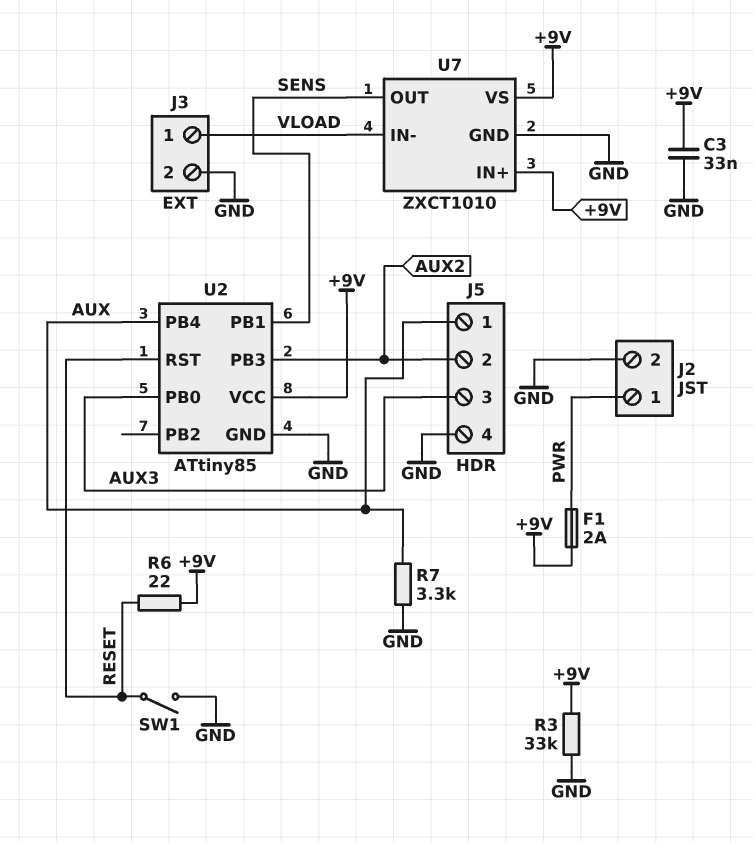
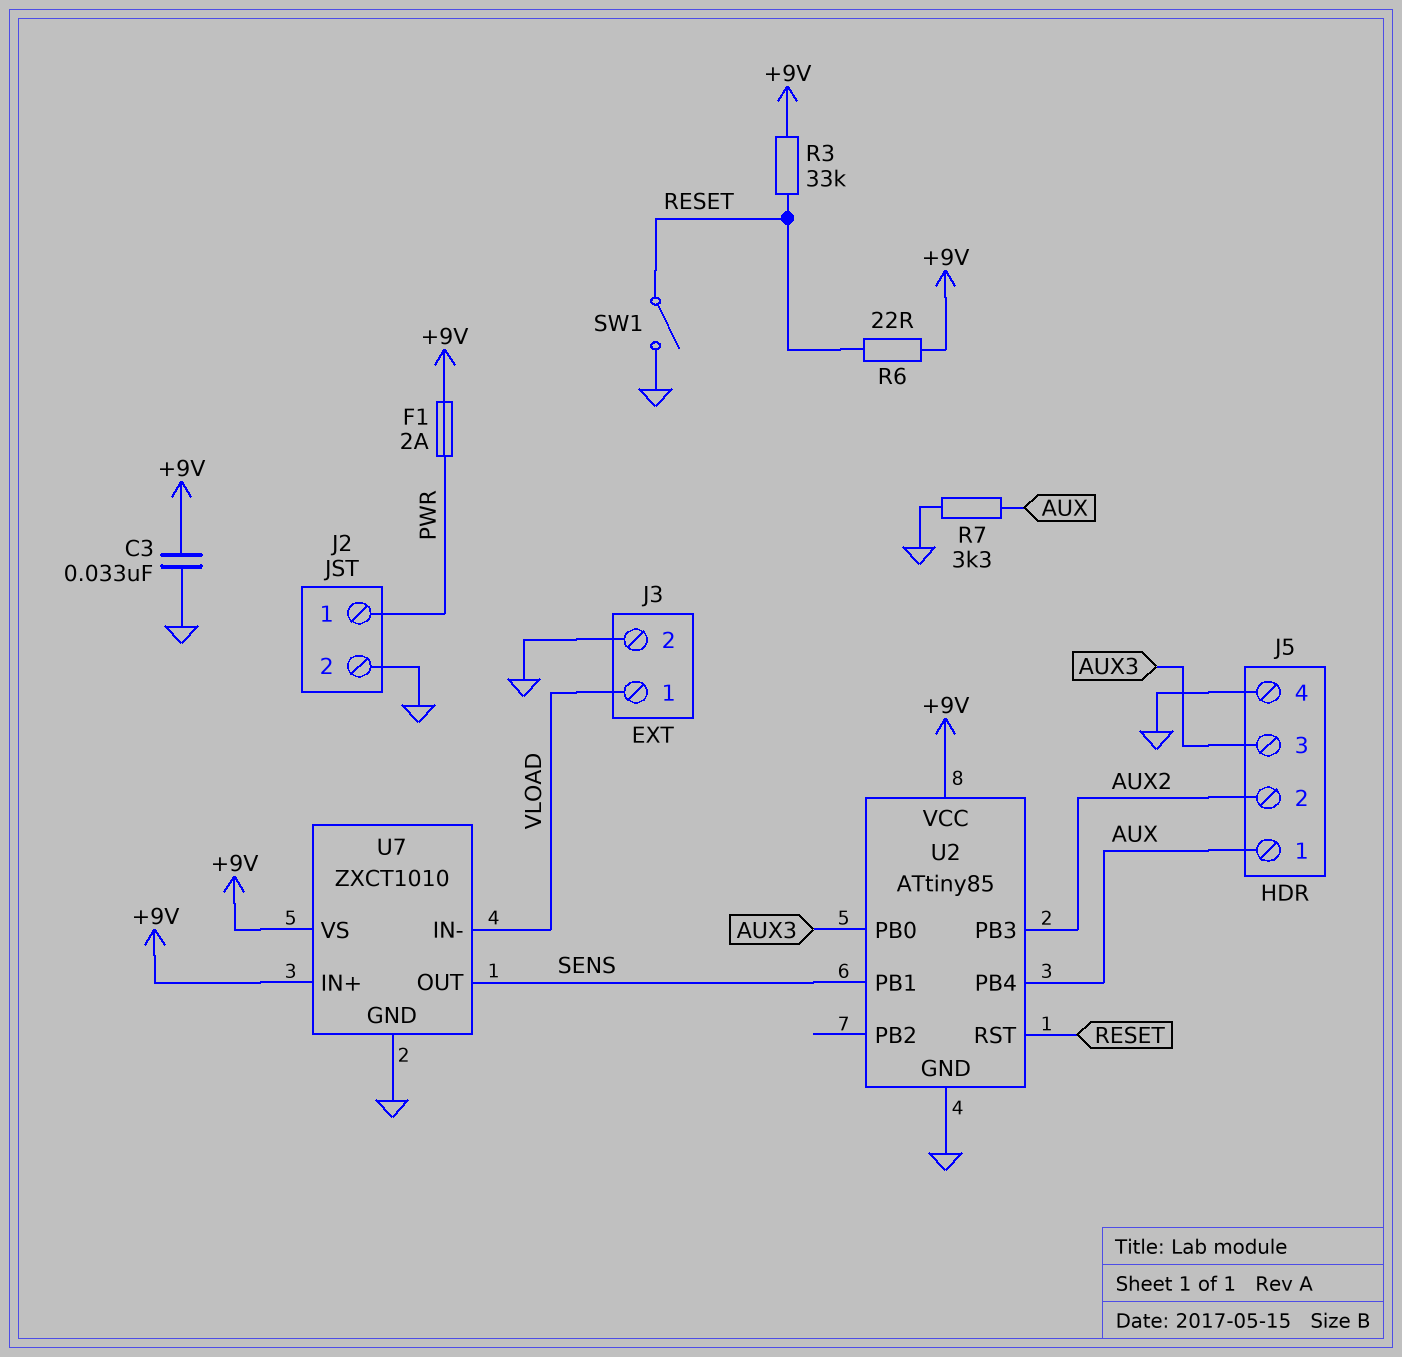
R3: 33k (+9V, GND) -> 33k (+9V, RESET)

